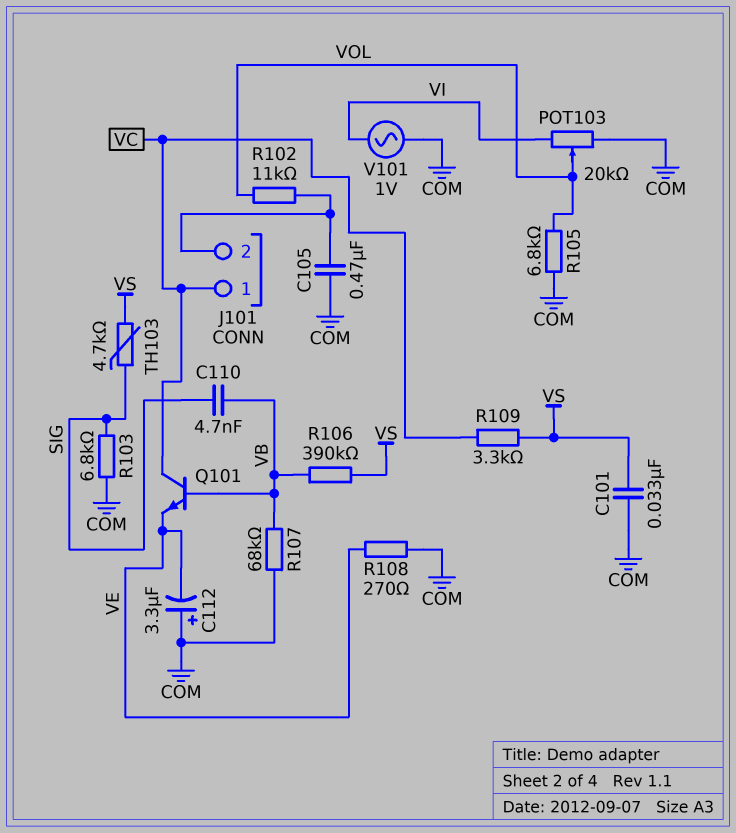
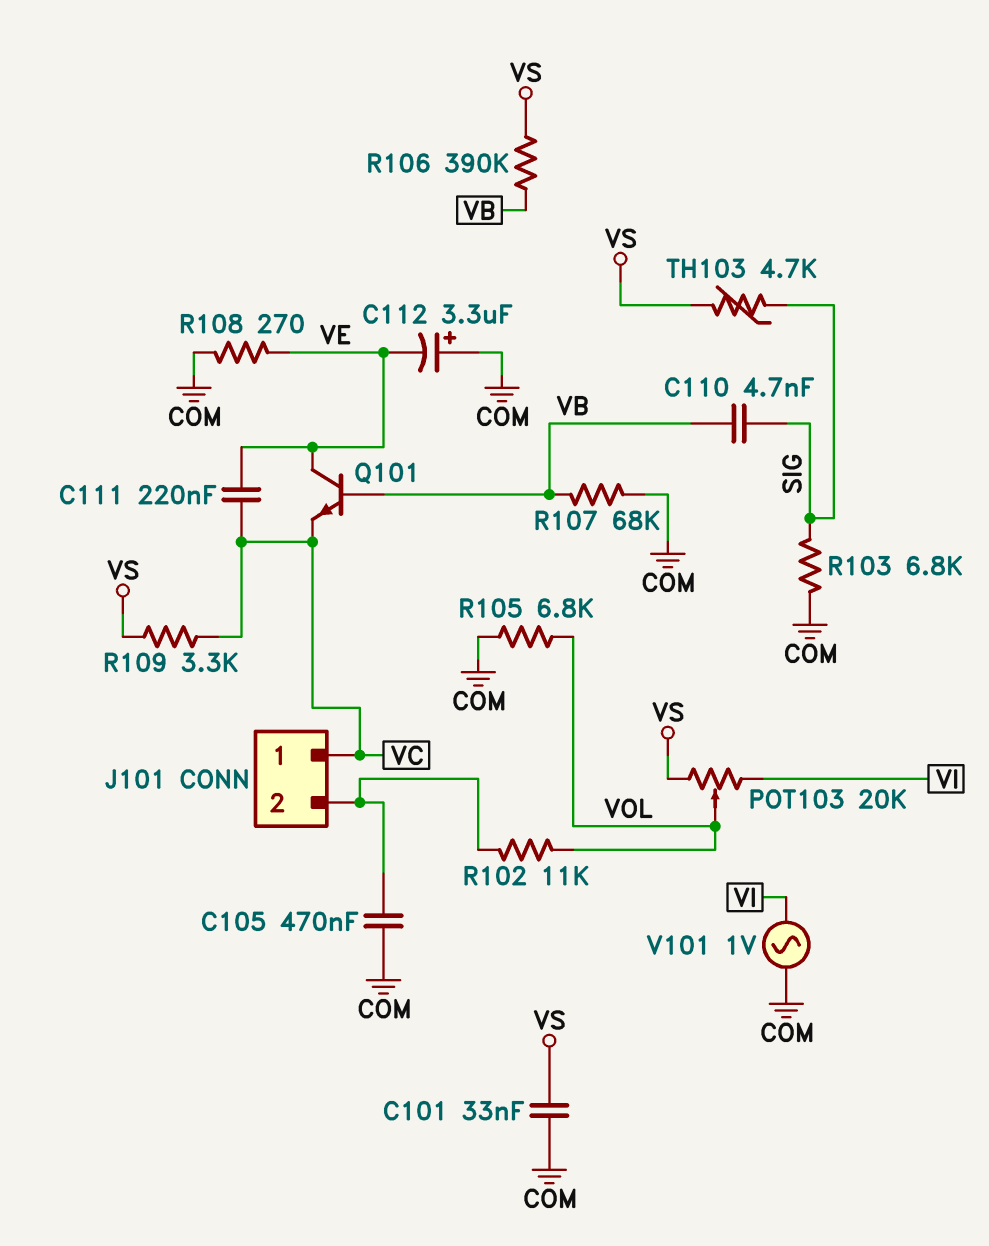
C111: none -> 220nF (VC, VE)
POT103: 20k (COM, VI, wiper VOL) -> 20k (VI, VS, wiper VOL)
Q101: NPN (B VB, C VC, E VE) -> NPN (B VB, C VE, E VC)

